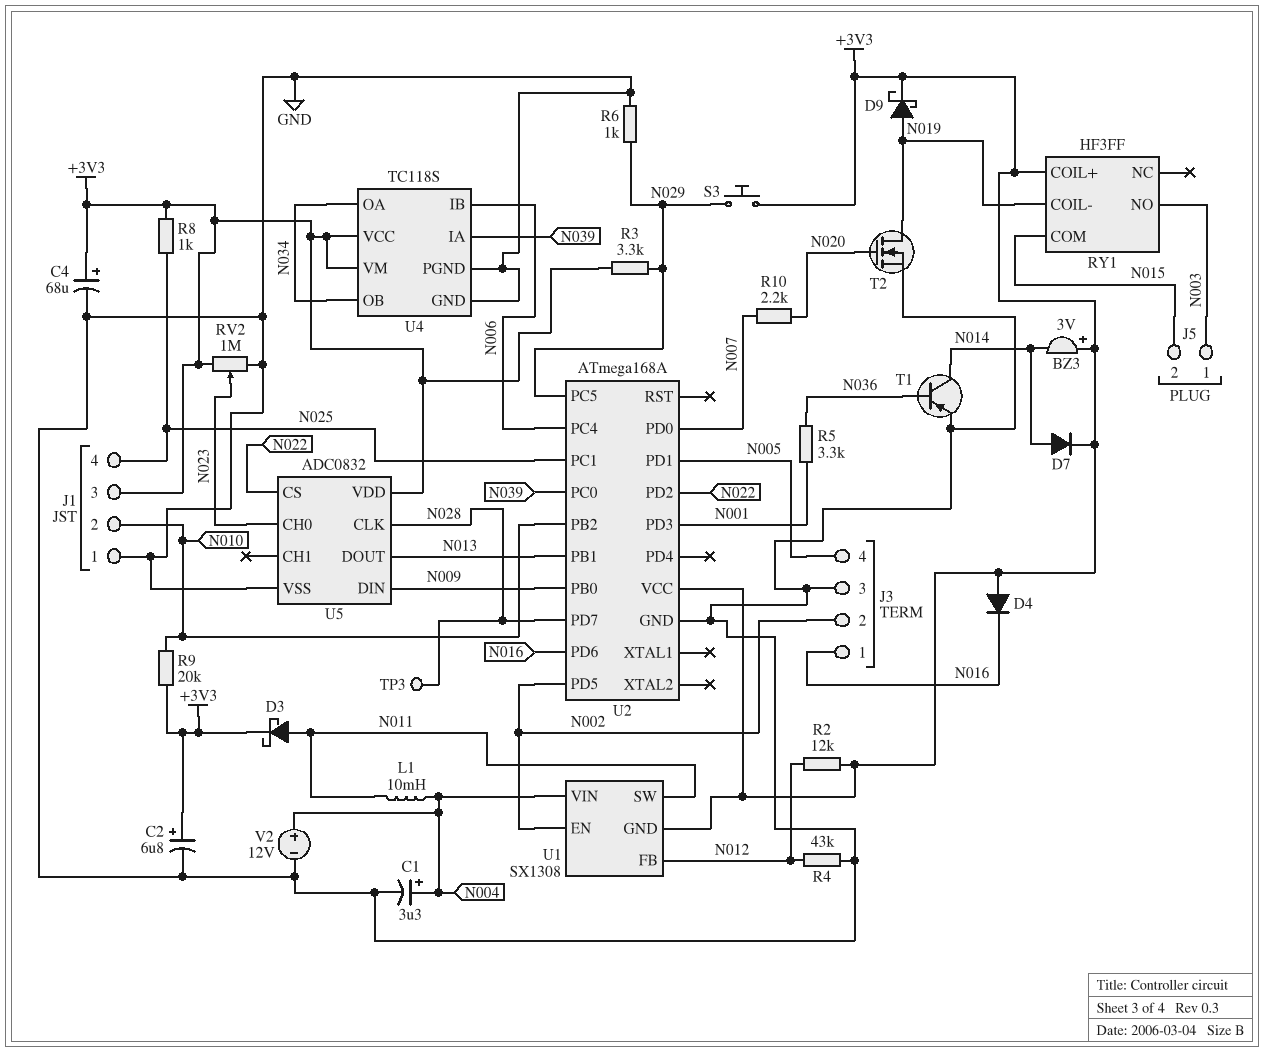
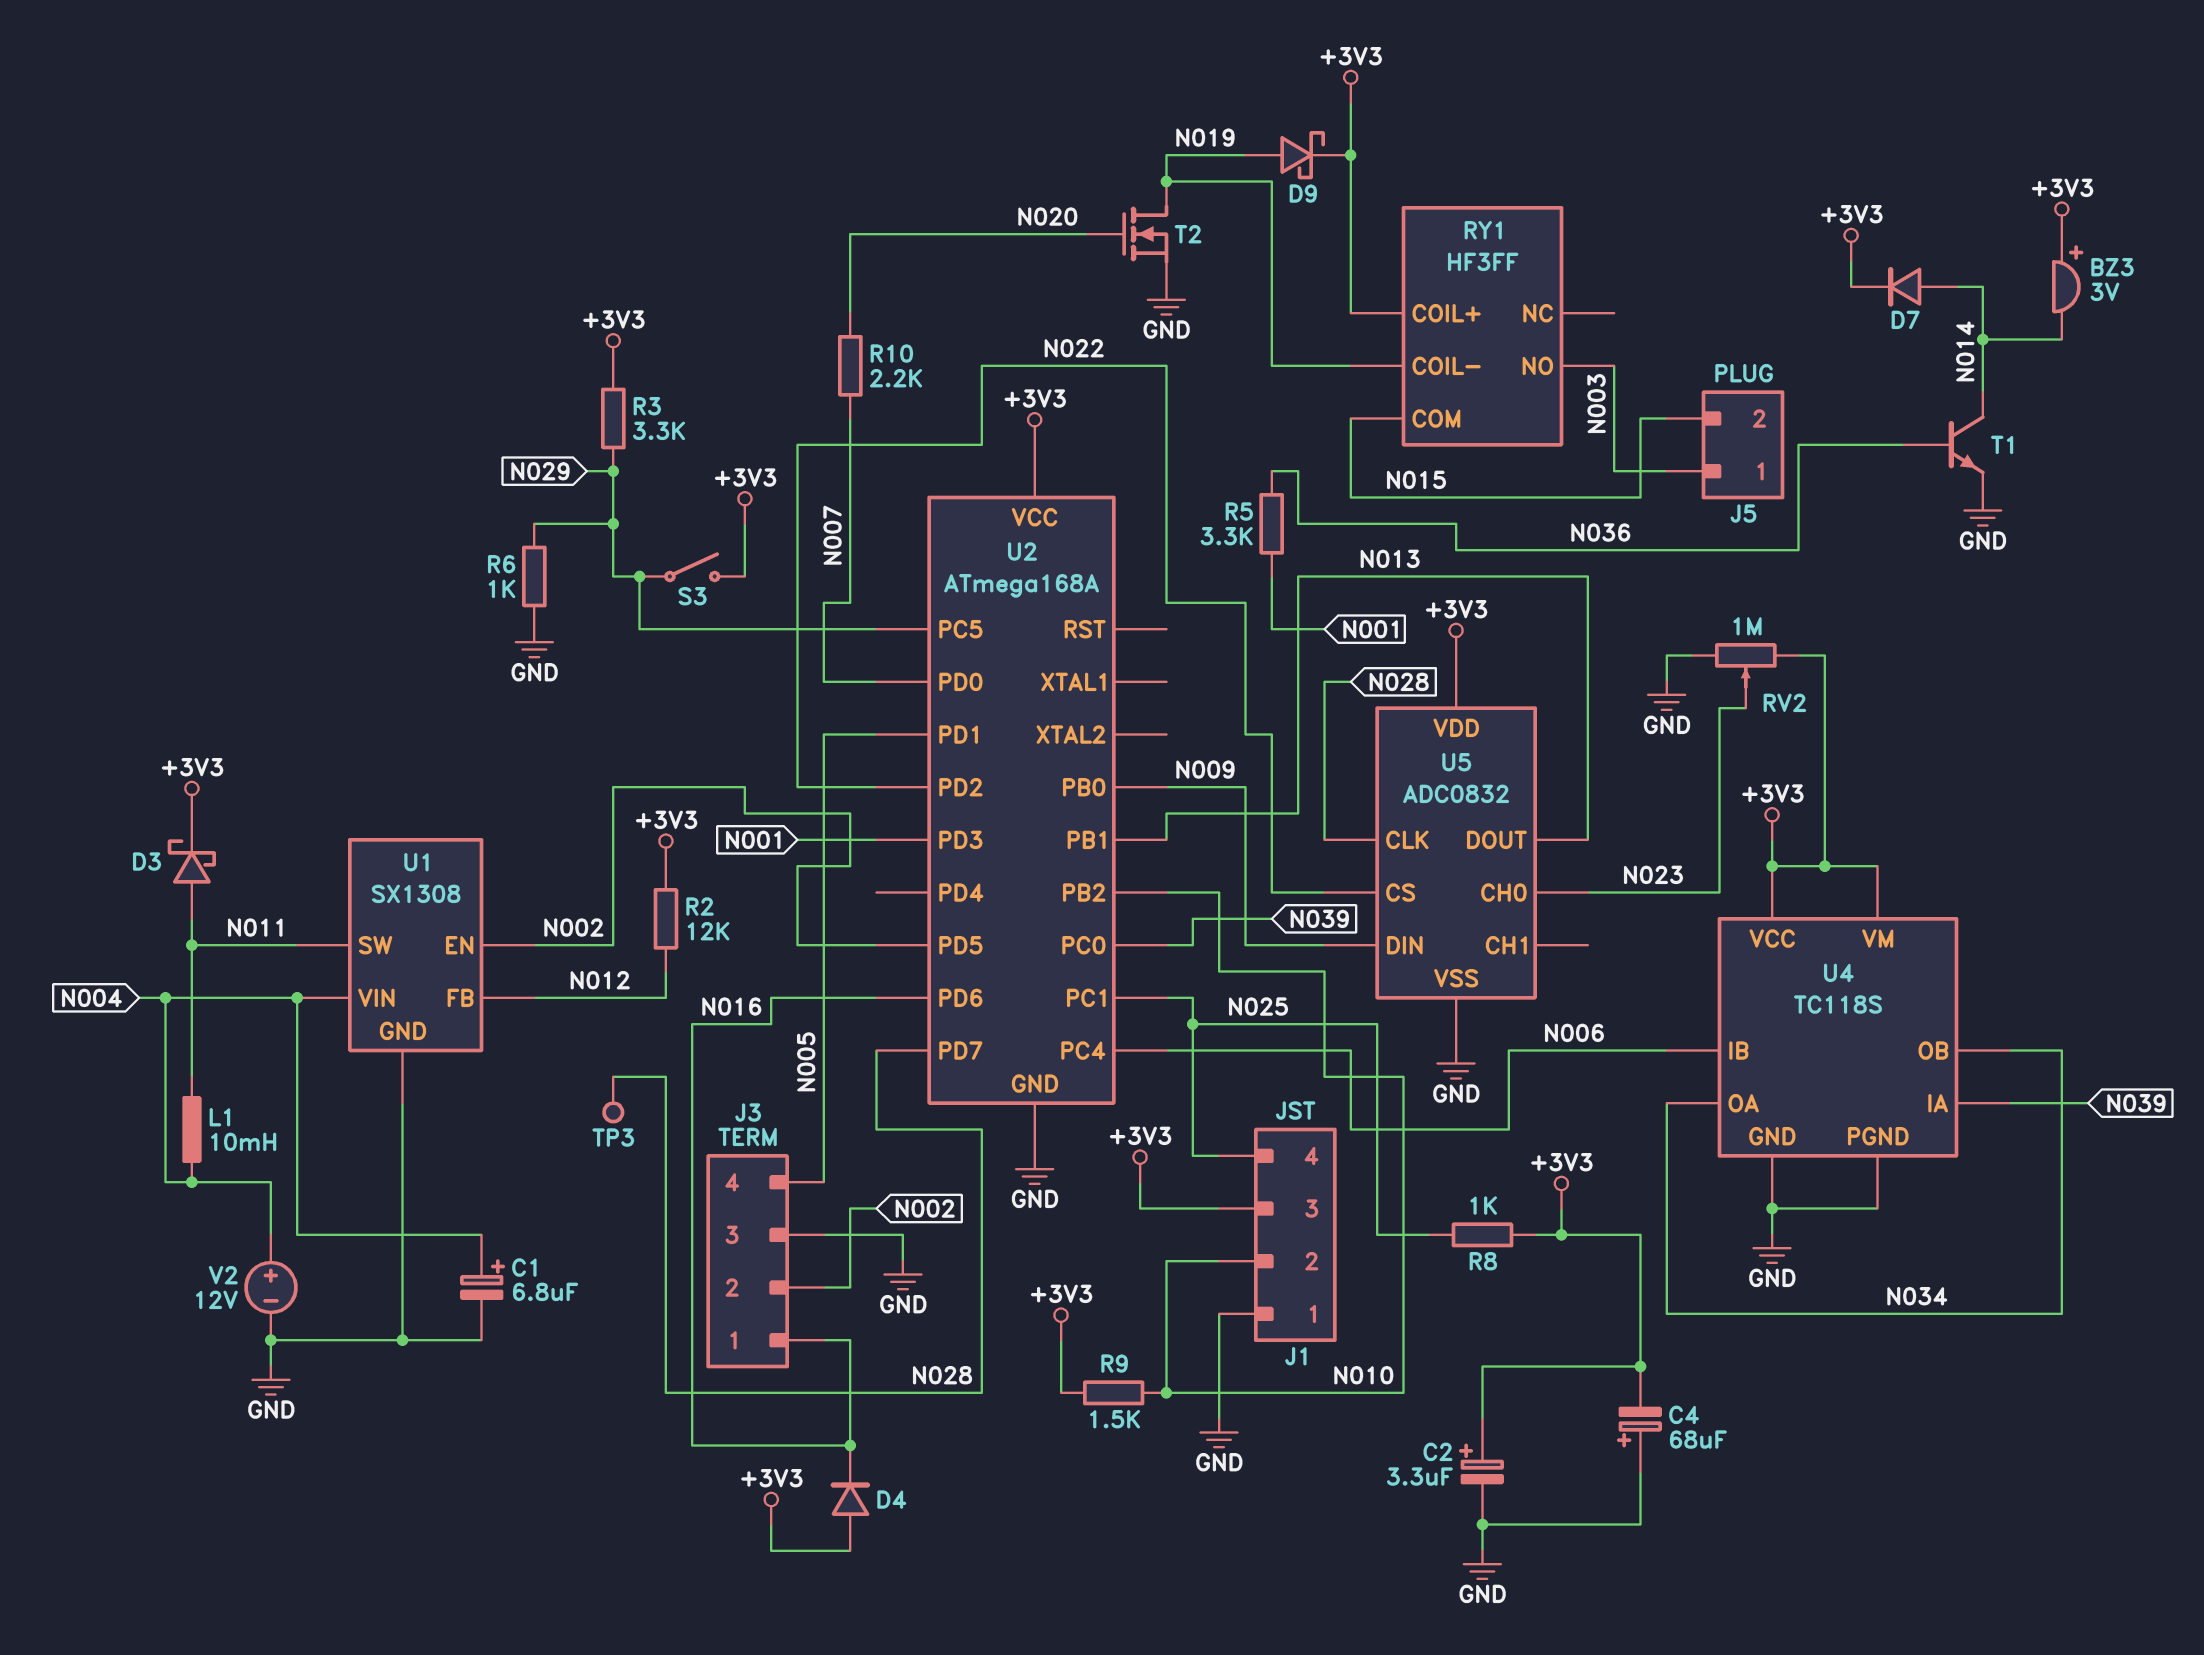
C1: 3.3uF (plus N004, minus GND) -> 6.8uF (plus N004, minus GND)
C2: 6.8uF (plus +3V3, minus GND) -> 3.3uF (plus +3V3, minus GND)
C4: 68uF (plus +3V3, minus GND) -> 68uF (plus GND, minus +3V3)
R4: 43k (GND, N012) -> none
R9: 20k (+3V3, N010) -> 1.5k (+3V3, N010)
S3: button (+3V3, N029) -> switch (+3V3, N029)
T1: PNP (B N036, C N014, E GND) -> NPN (B N036, C N014, E GND)
U1 pin GND: +3V3 -> GND

